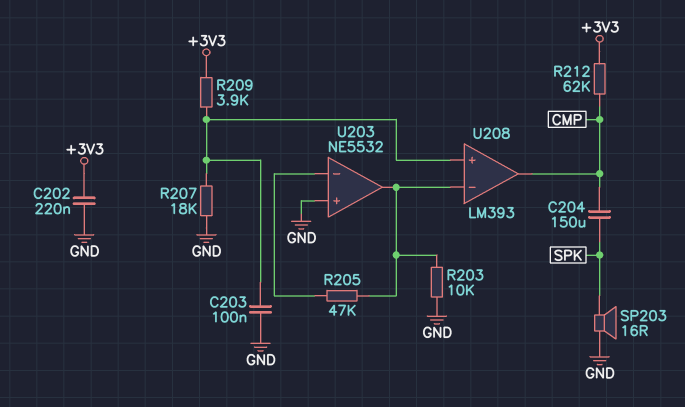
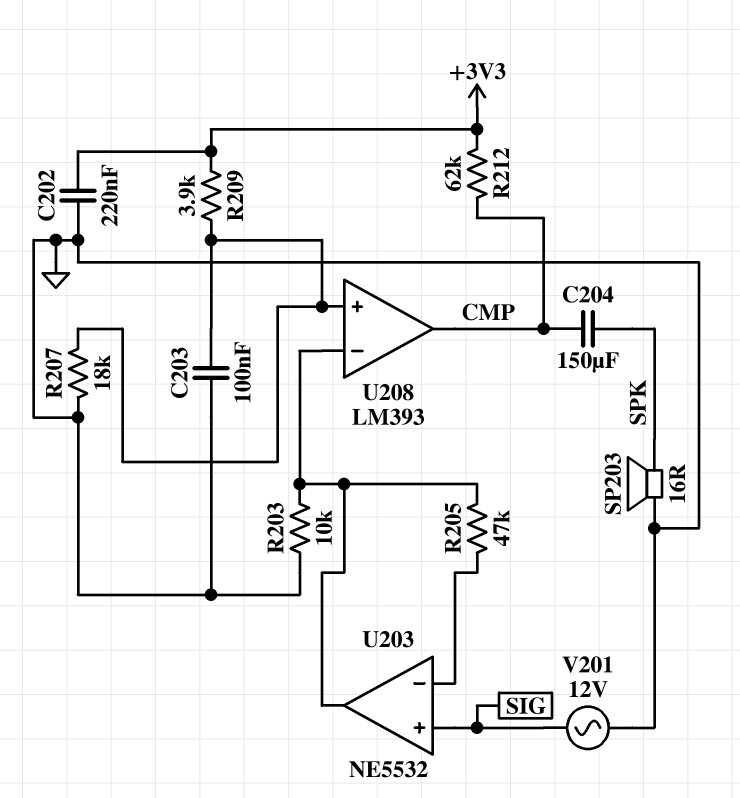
U203 pin in+: GND -> SIG
V201: none -> AC 12V (GND, SIG)

